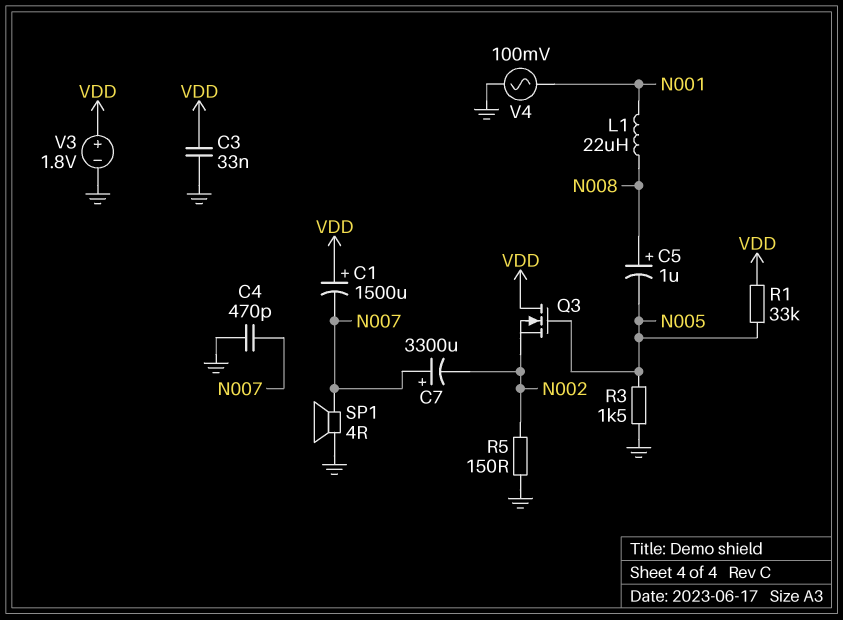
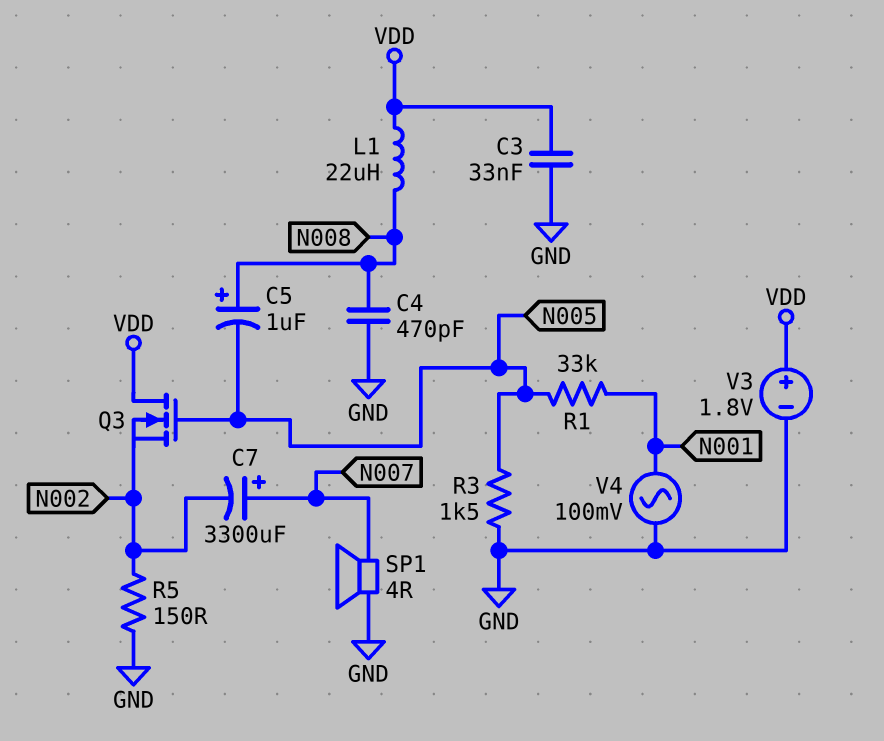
C1: 1500uF (plus VDD, minus N007) -> none
C4: 470pF (GND, N007) -> 470pF (GND, N008)
L1: 22uH (N001, N008) -> 22uH (N008, VDD)
R1: 33k (N005, VDD) -> 33k (N001, N005)

